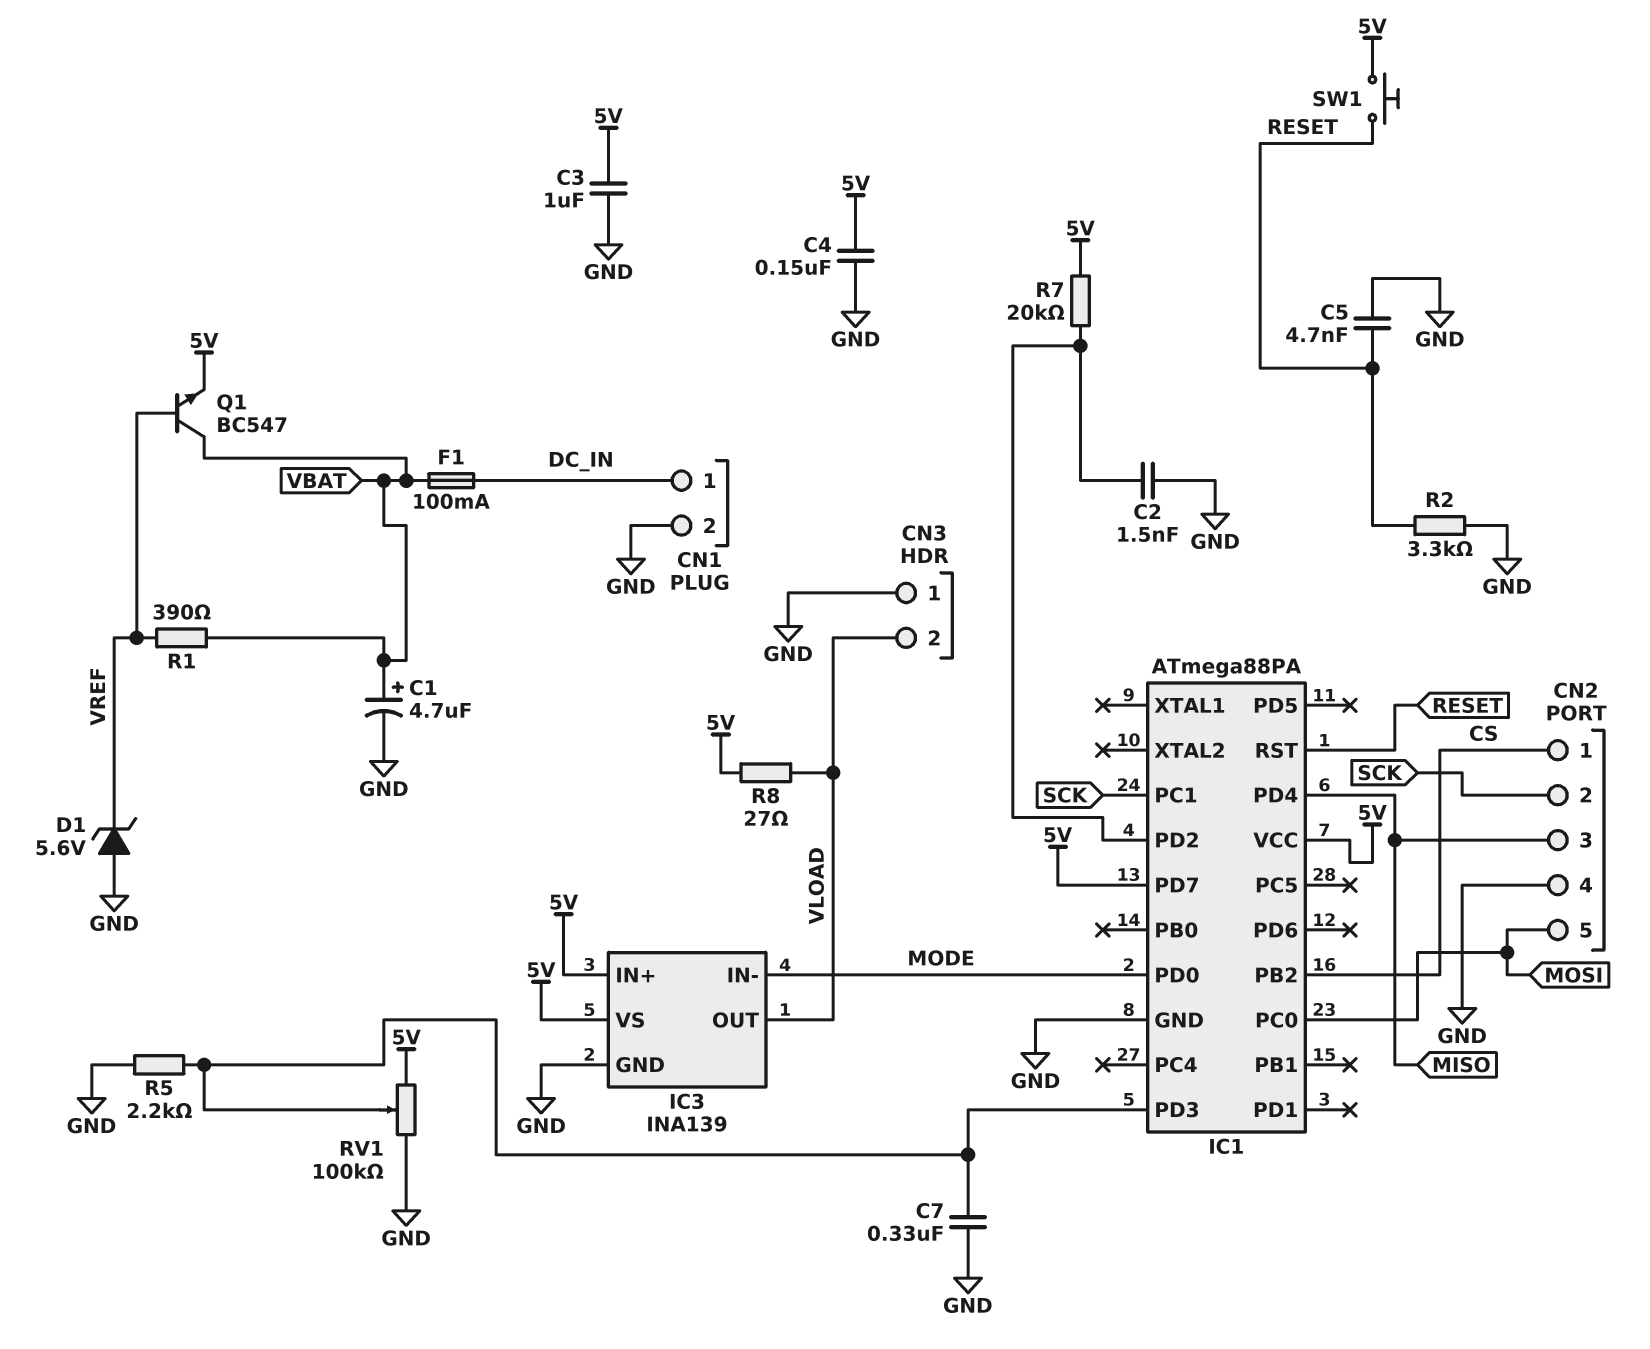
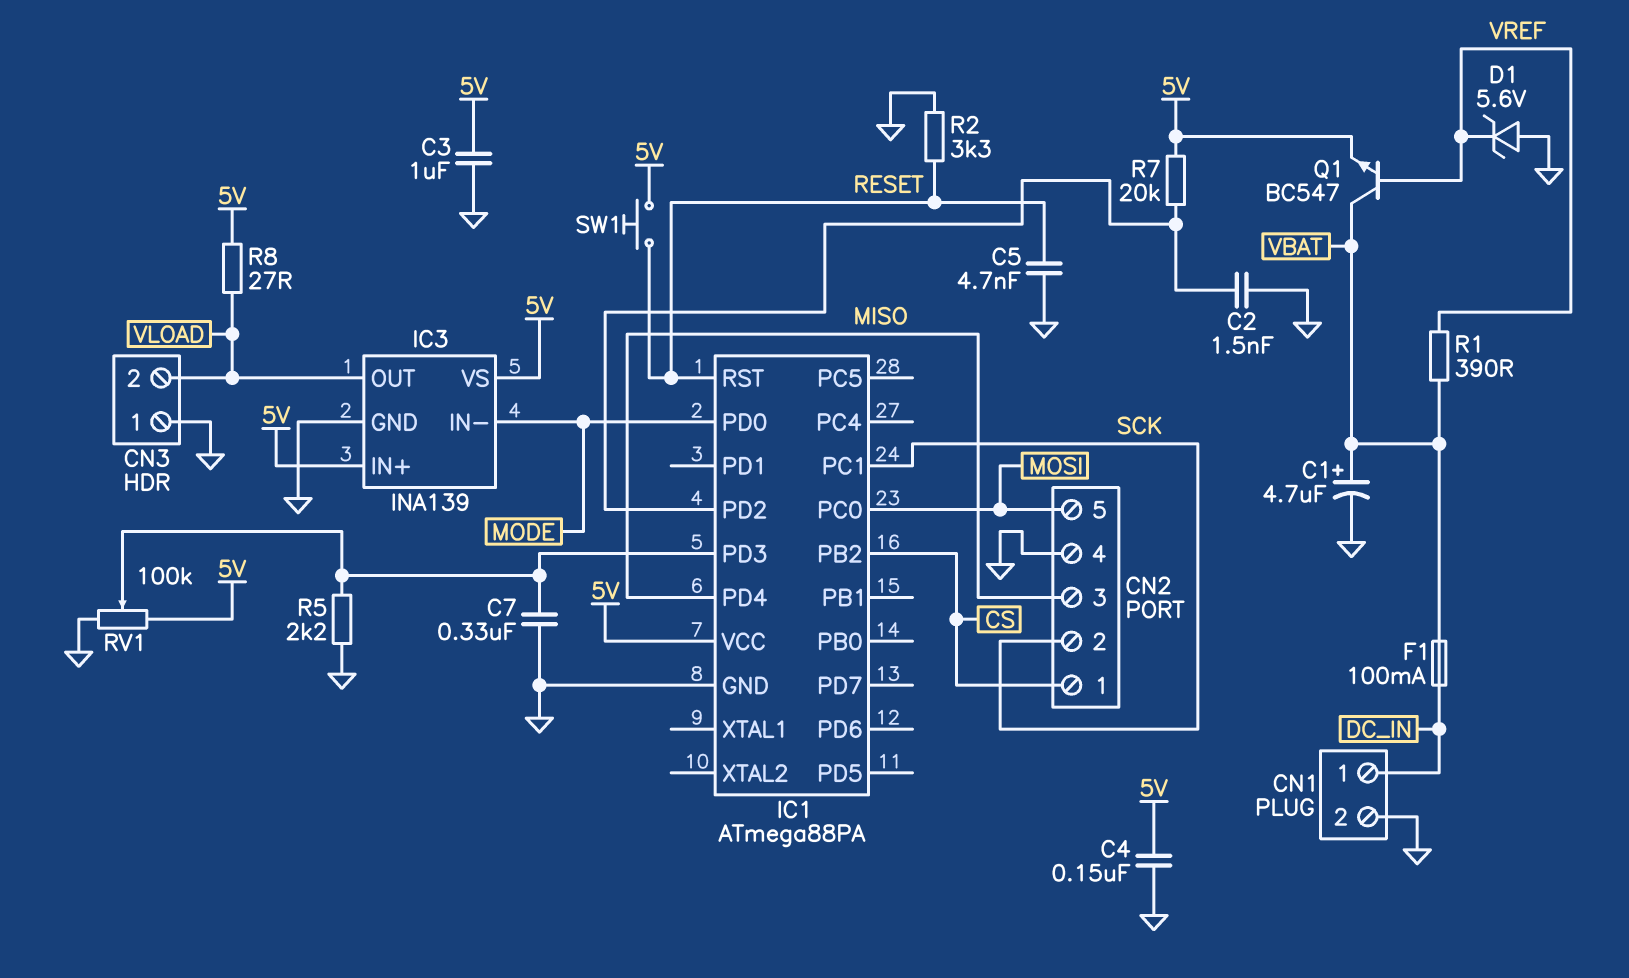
IC1 pin PD7: 5V -> none

